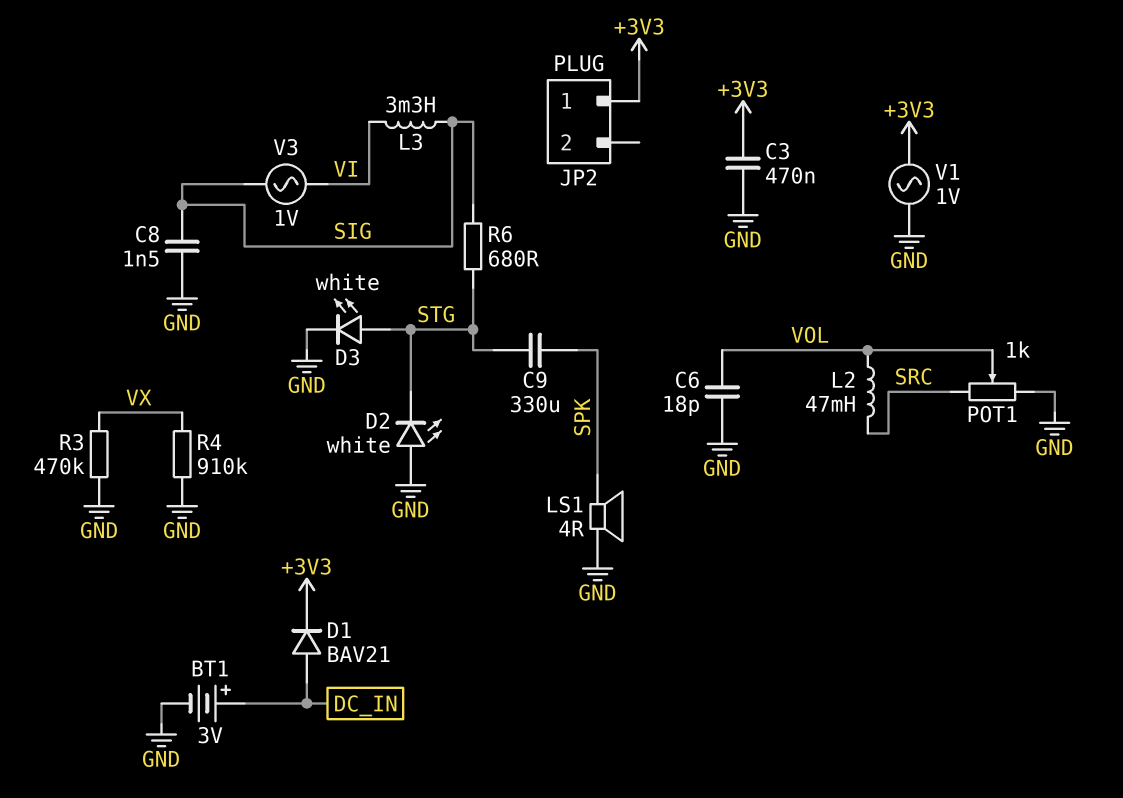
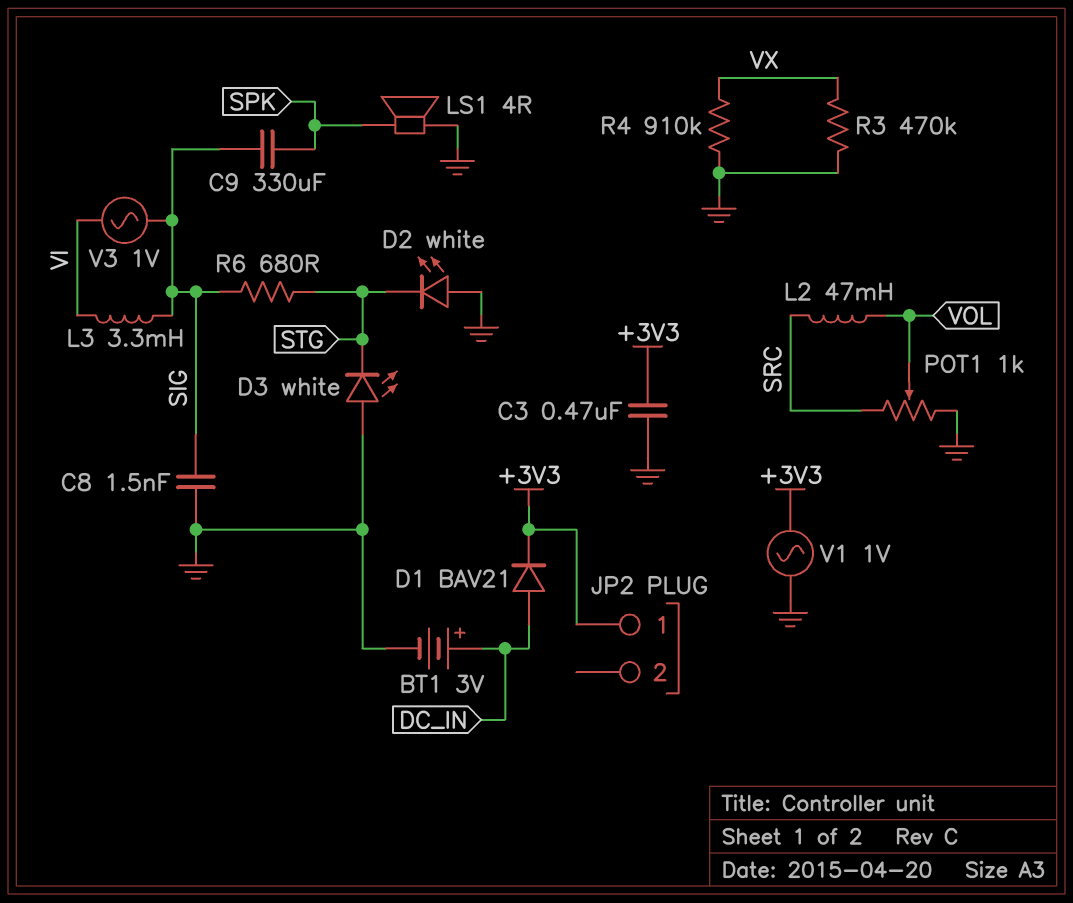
C6: 18pF (GND, VOL) -> none
C9: 330uF (SPK, STG) -> 330uF (SIG, SPK)
D3: LED white (A STG, K GND) -> LED white (A GND, K STG)

